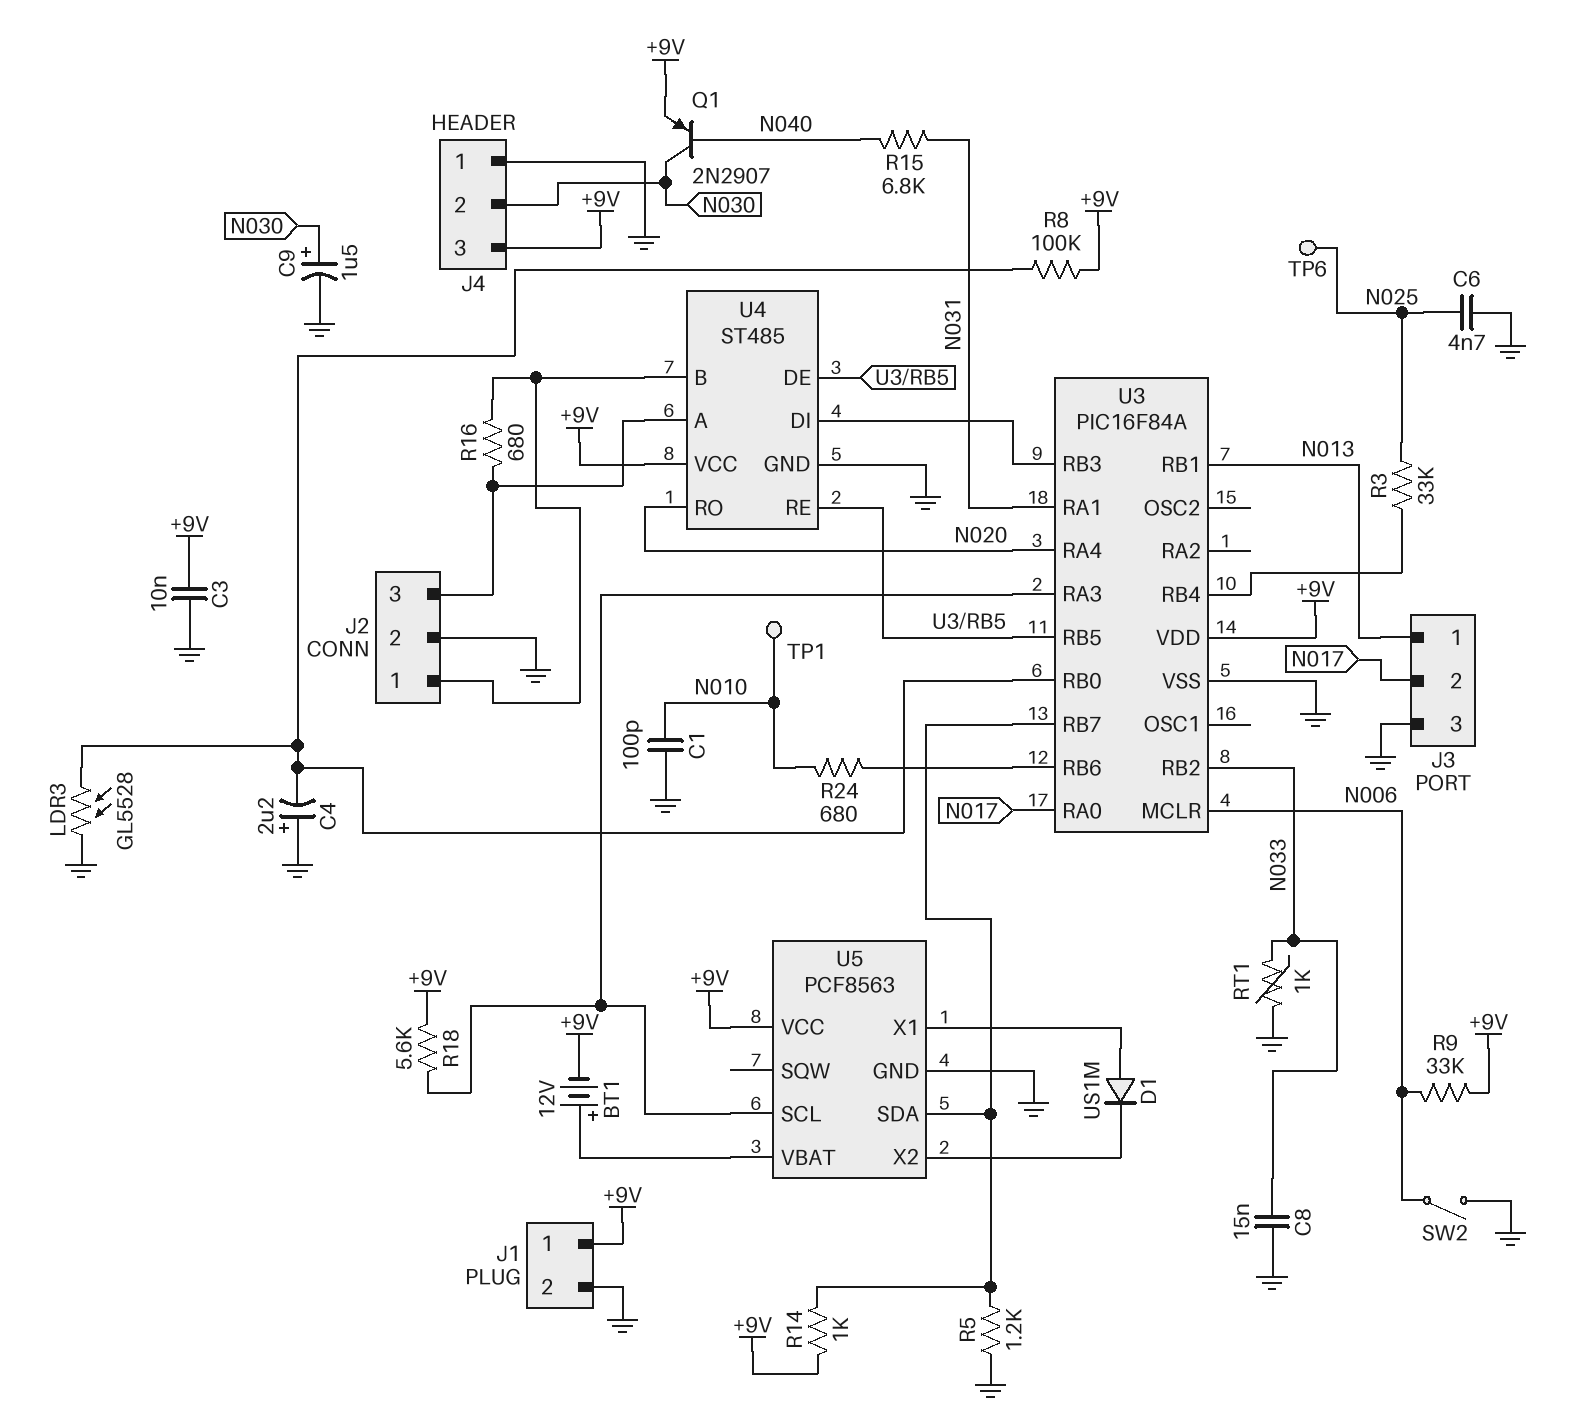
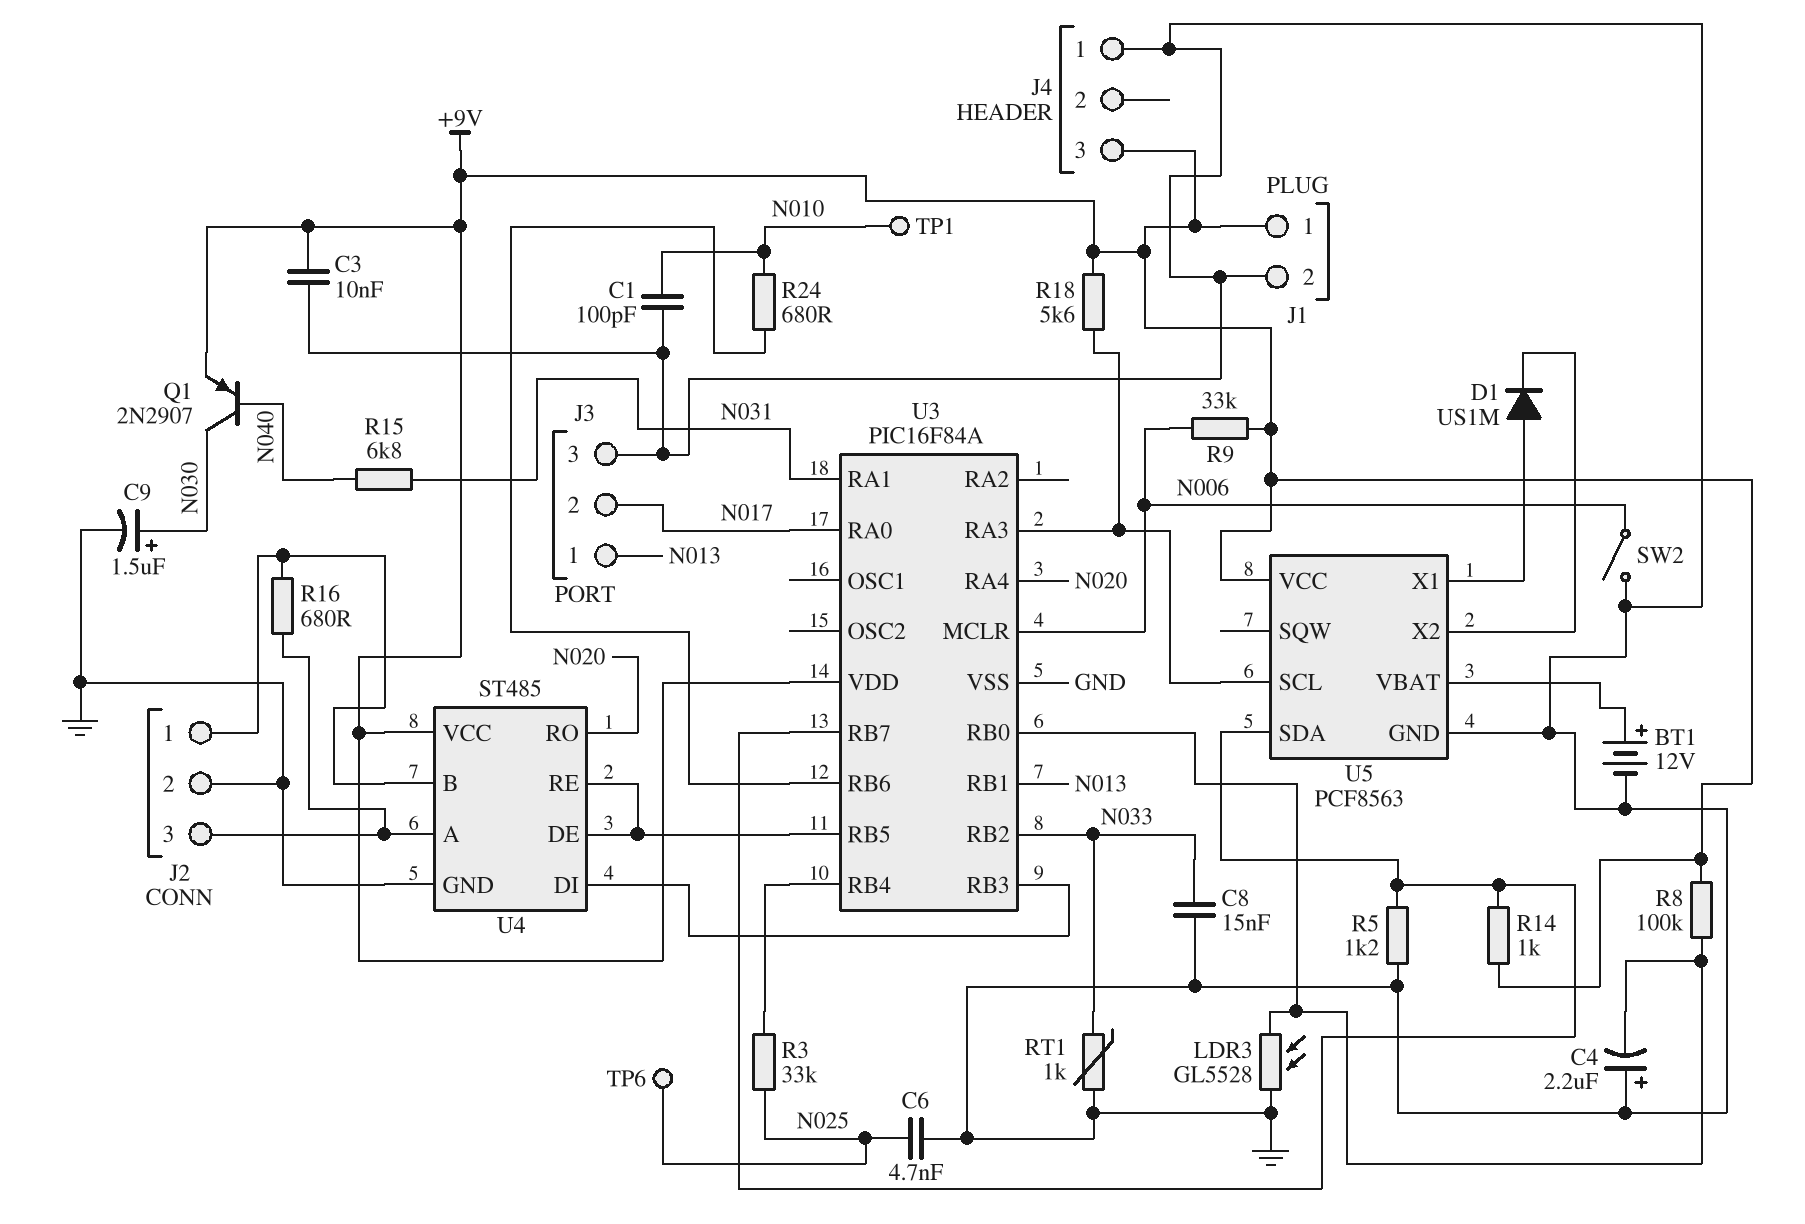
BT1: 12V (plus U5/VBAT, minus +9V) -> 12V (plus U5/VBAT, minus GND)
J4 pin 2: N030 -> none

